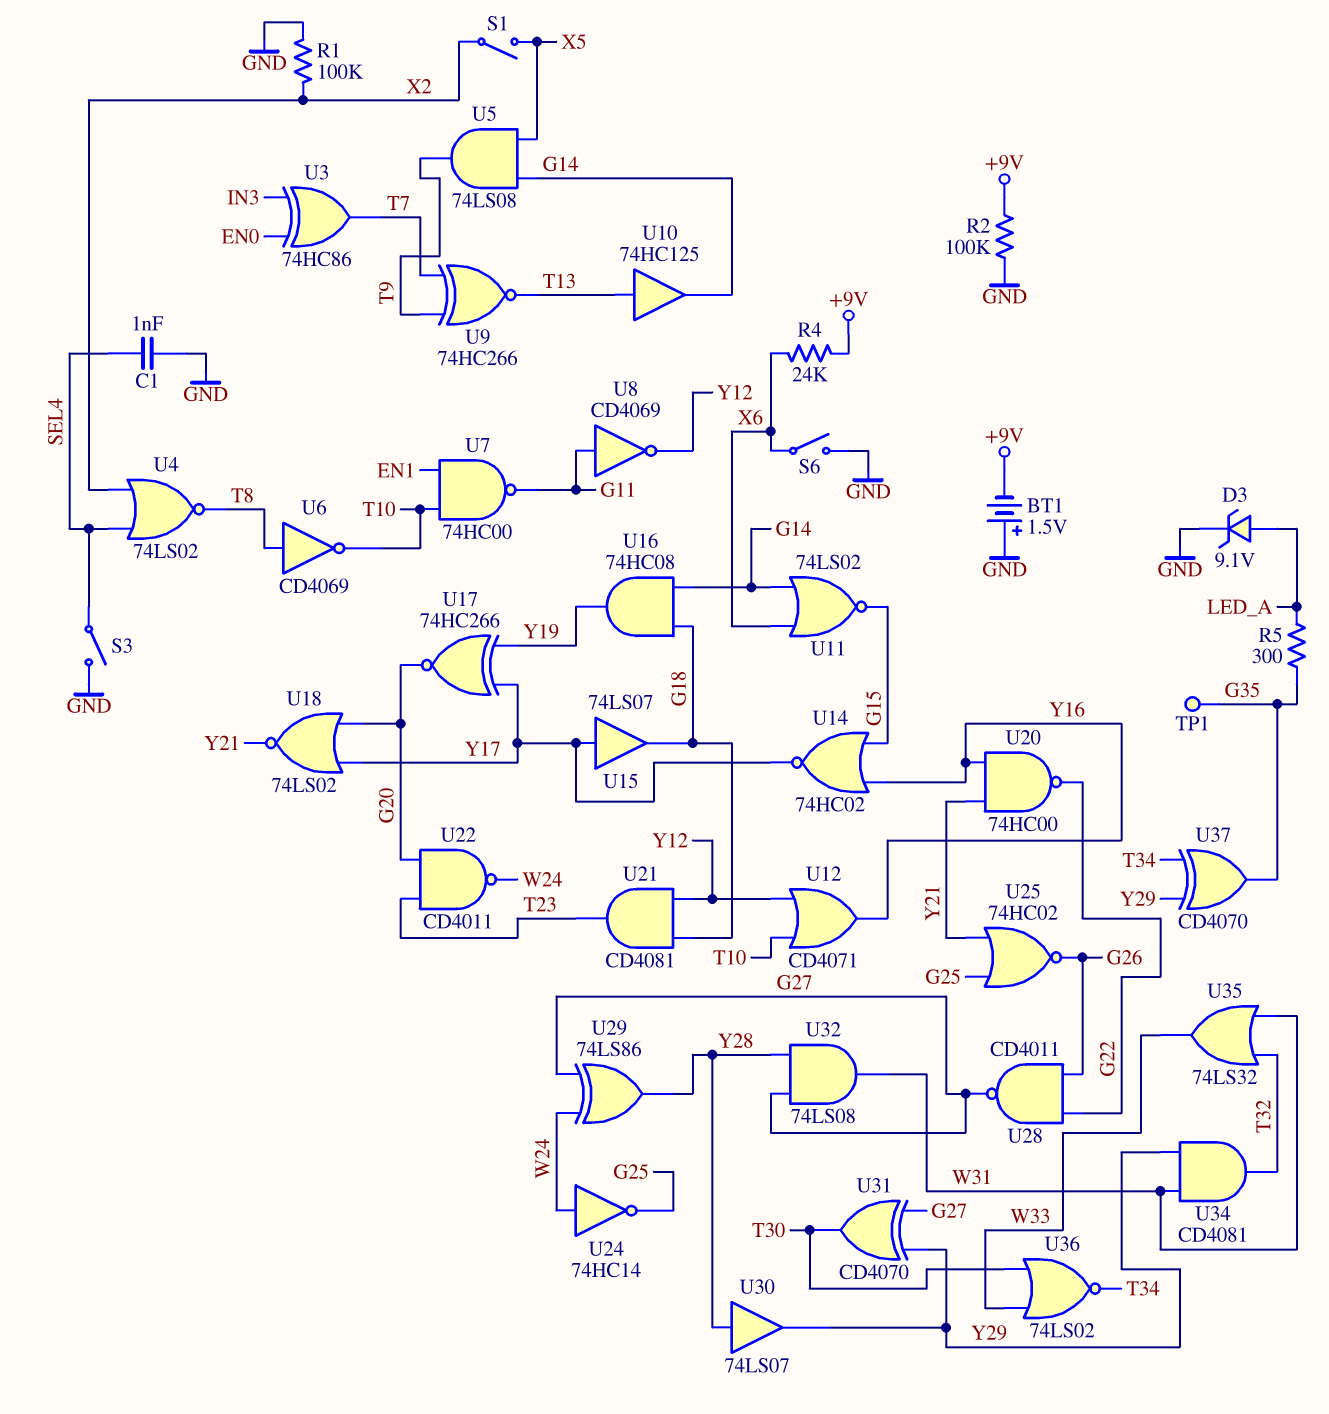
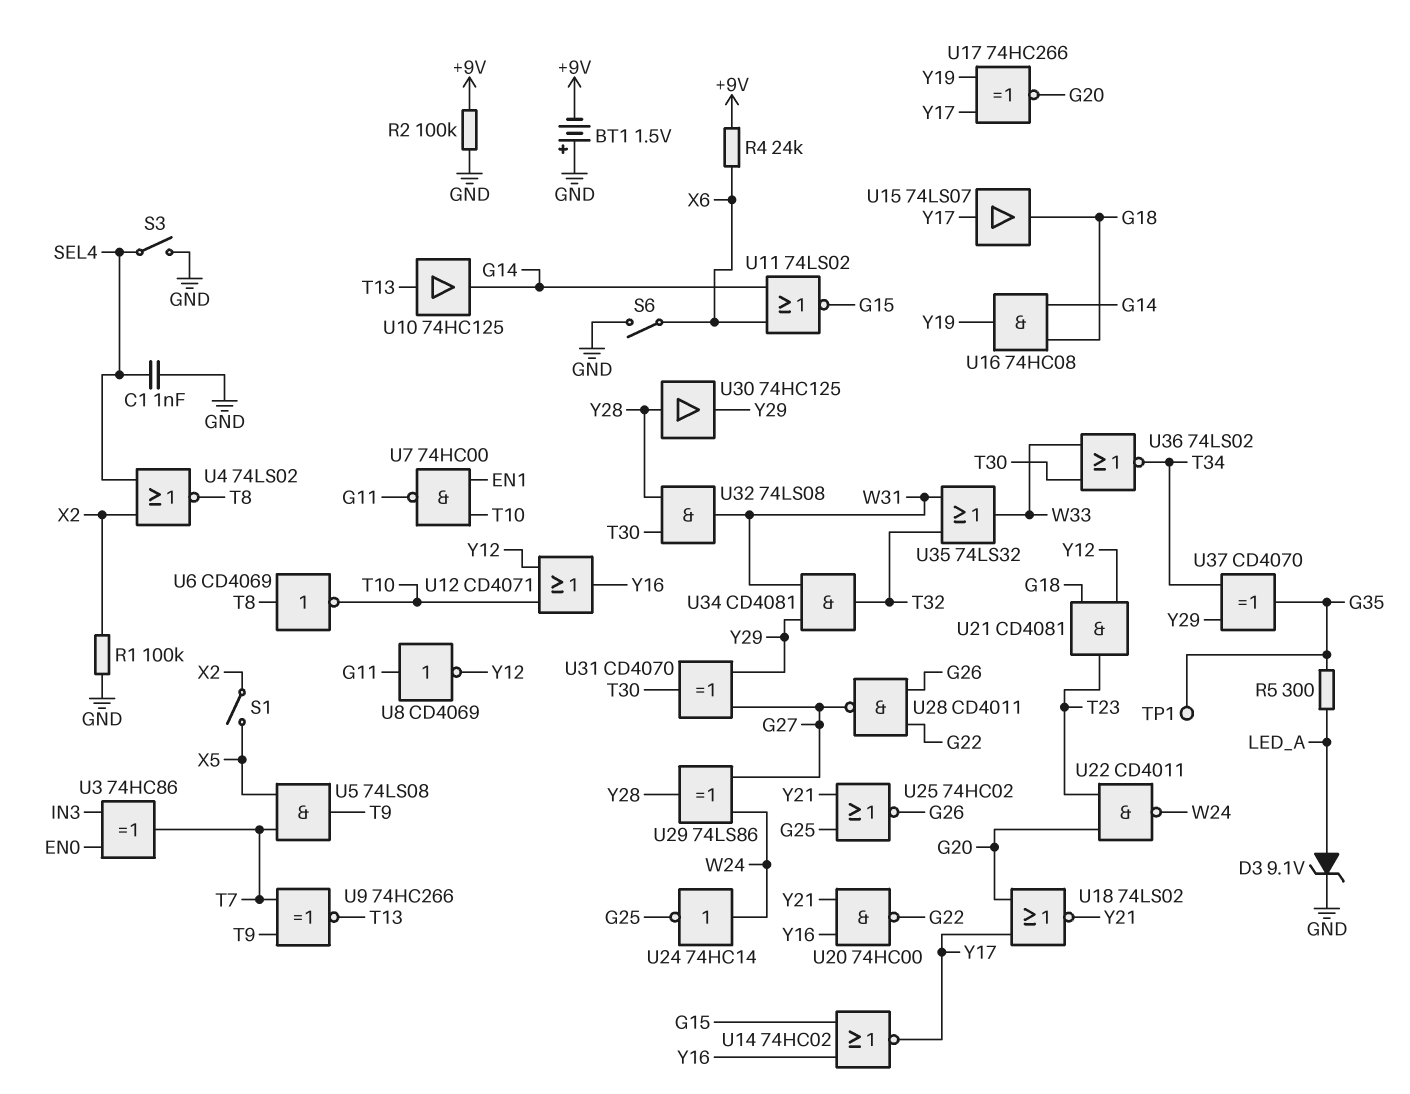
U5: AND 74LS08 (in G14, in X5, out T9) -> AND 74LS08 (in T7, in X5, out T9)
U30: buffer 74LS07 (in Y28, out Y29) -> buffer 74HC125 (in Y28, out Y29)
U32: AND 74LS08 (in G27, in Y28, out W31) -> AND 74LS08 (in T30, in Y28, out W31)

